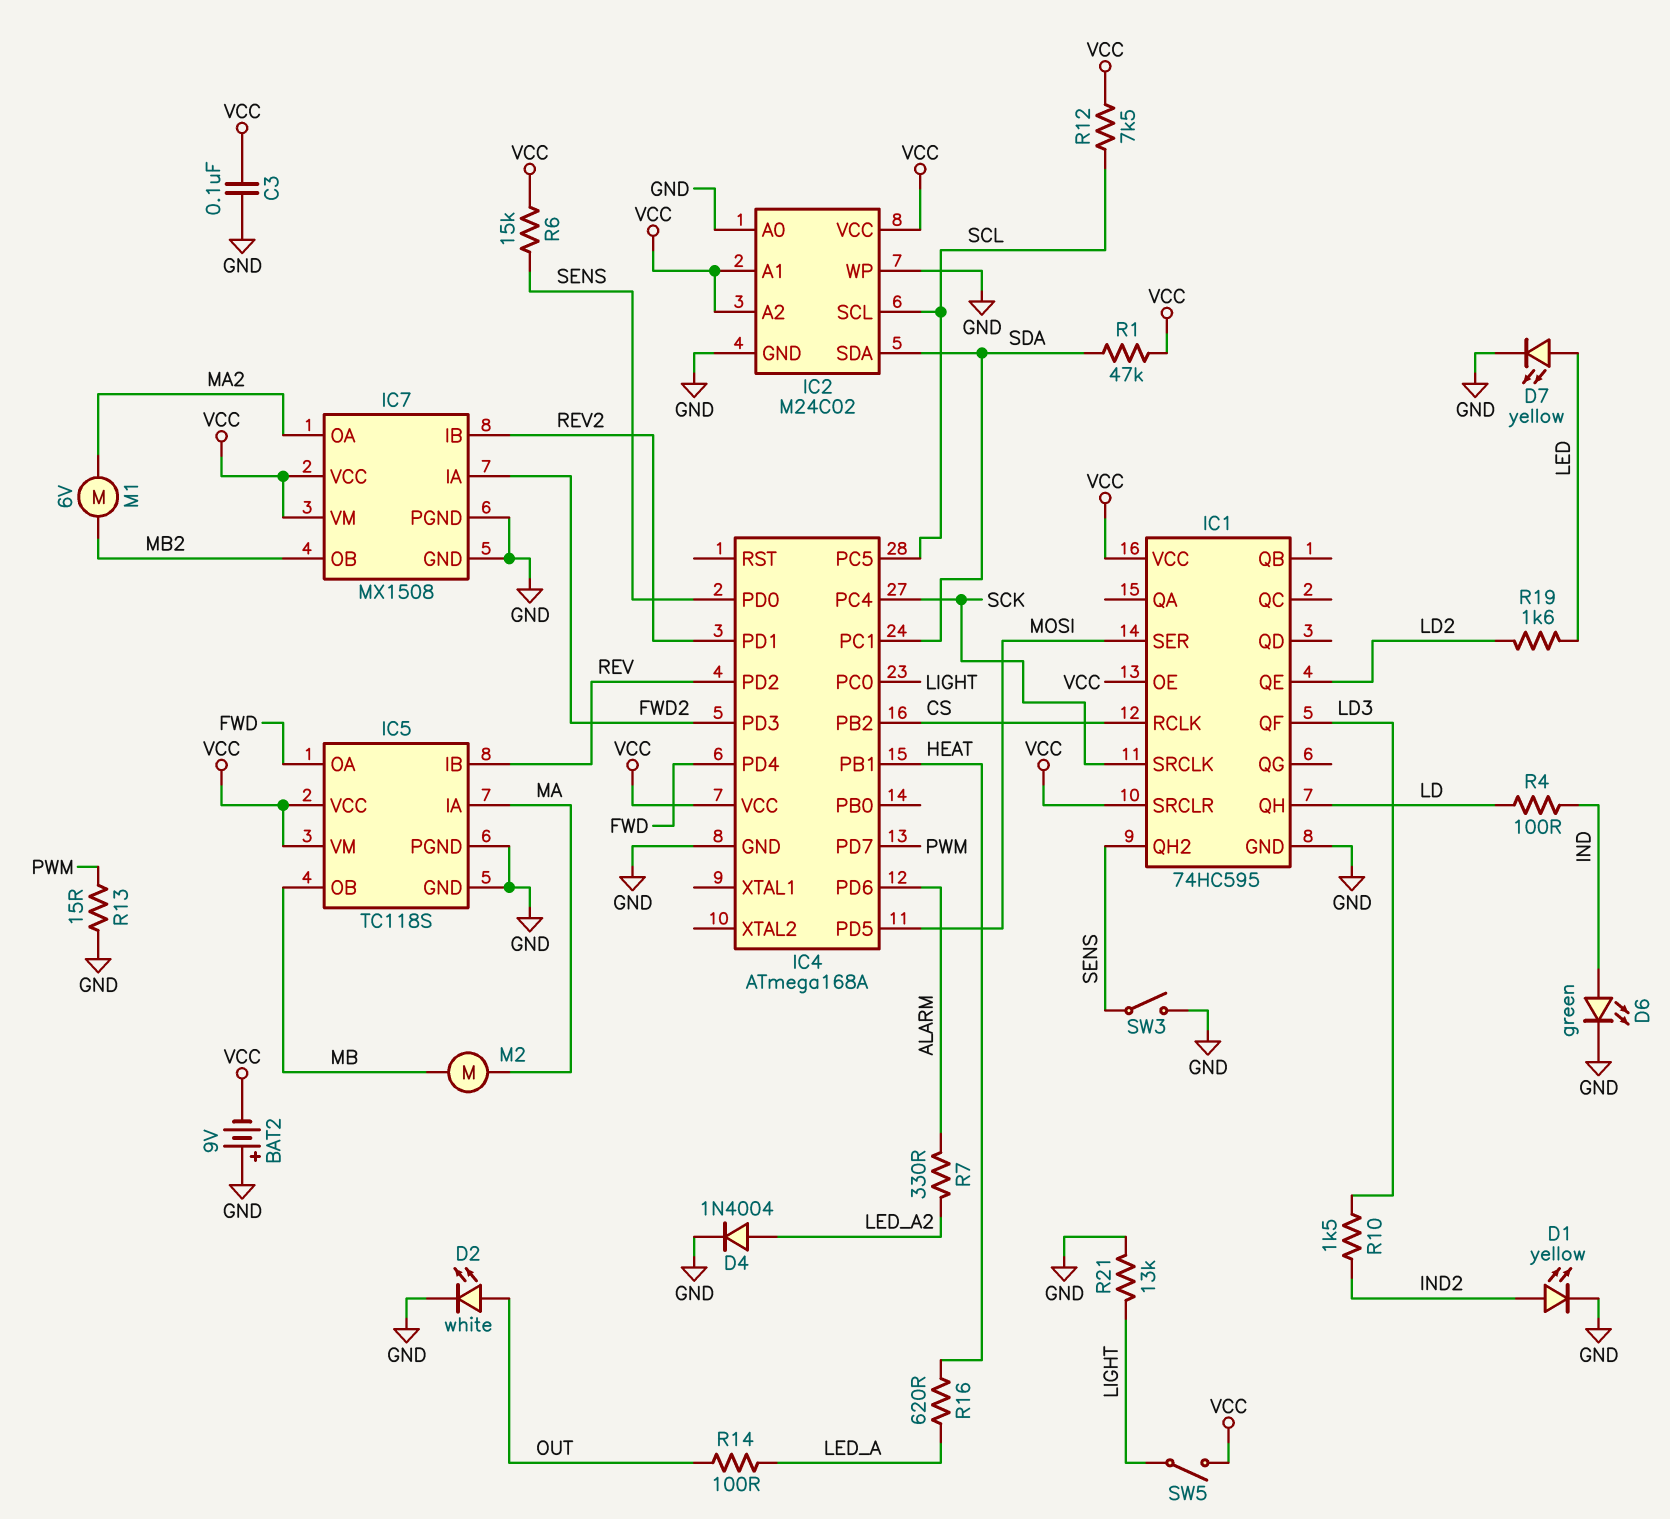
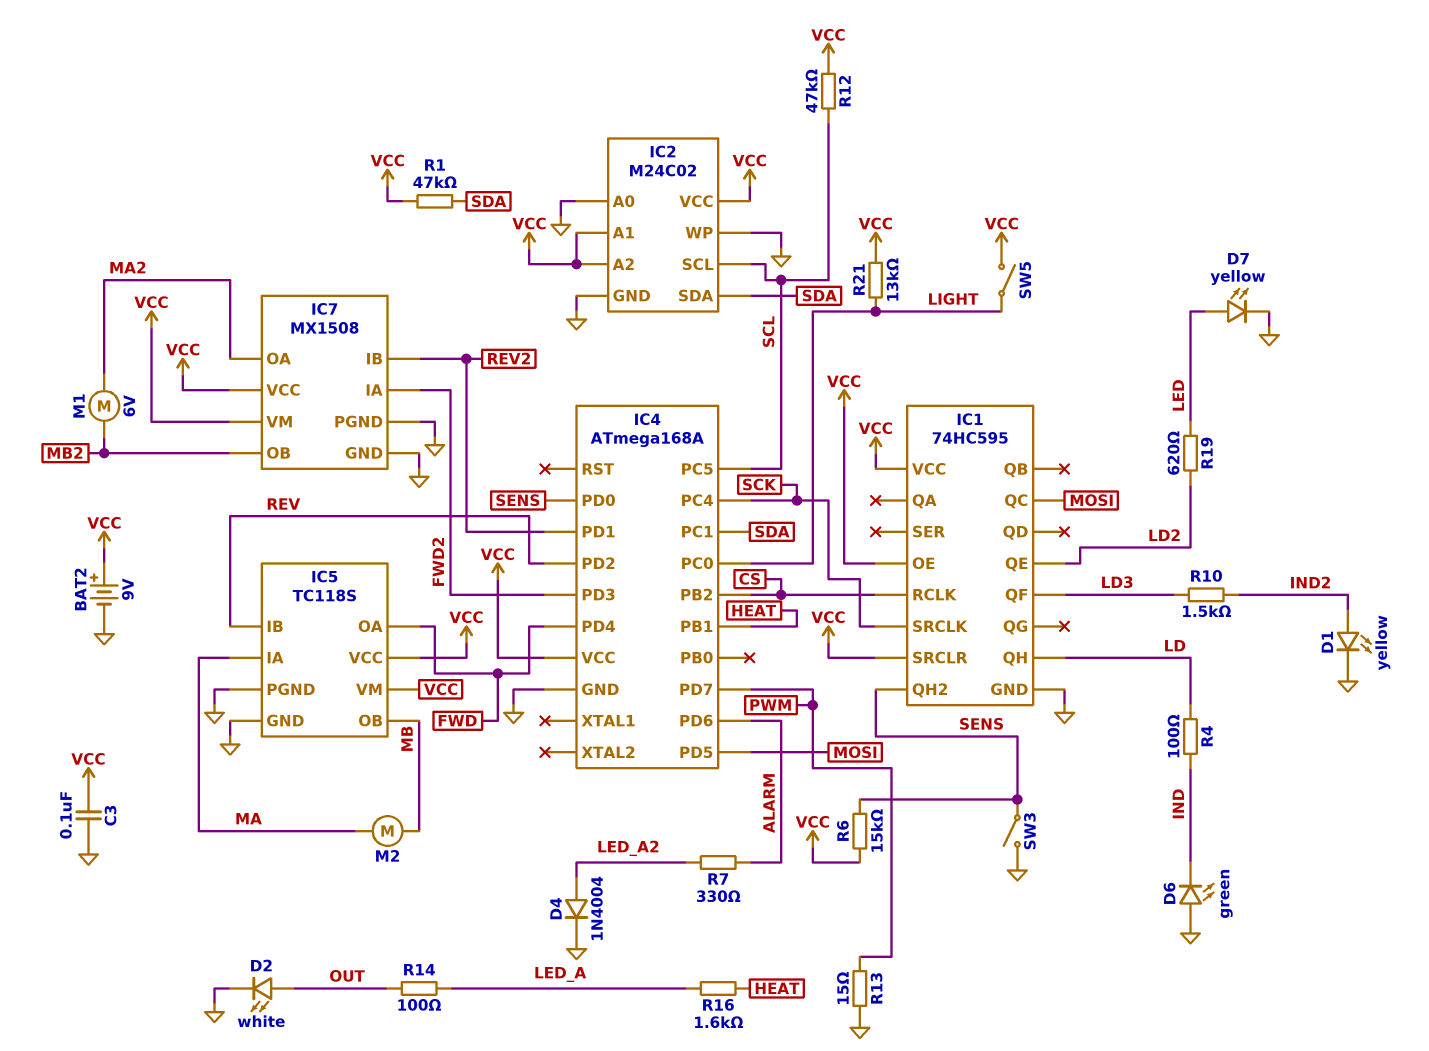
BAT2: 9V (plus GND, minus VCC) -> 9V (plus VCC, minus GND)
D6: LED green (A IND, K GND) -> LED green (A GND, K IND)
IC1 pin QC: none -> MOSI
IC1 pin SER: MOSI -> none
R12: 7.5k (SCL, VCC) -> 47k (SCL, VCC)
R16: 620 (HEAT, LED_A) -> 1.6k (HEAT, LED_A)
R19: 1.6k (LD2, LED) -> 620 (LD2, LED)
R21: 13k (GND, LIGHT) -> 13k (LIGHT, VCC)

